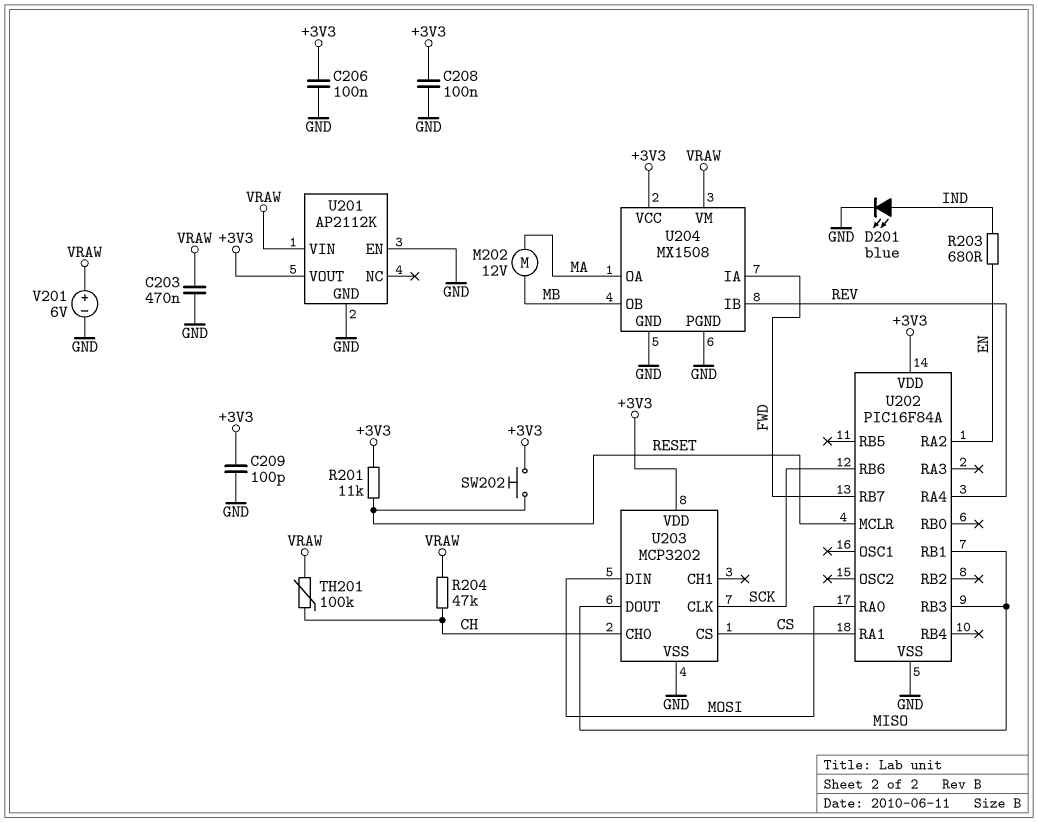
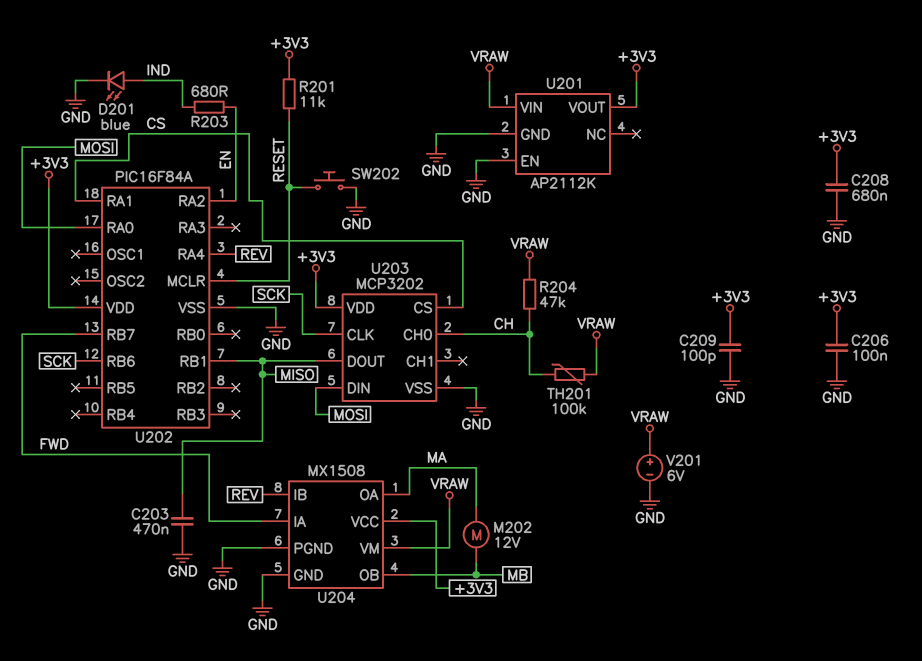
C203: 470nF (GND, VRAW) -> 470nF (GND, MISO)
C208: 100nF (+3V3, GND) -> 680nF (+3V3, GND)
SW202: button (+3V3, RESET) -> button (GND, RESET)
U202 pin RB3: MISO -> none

